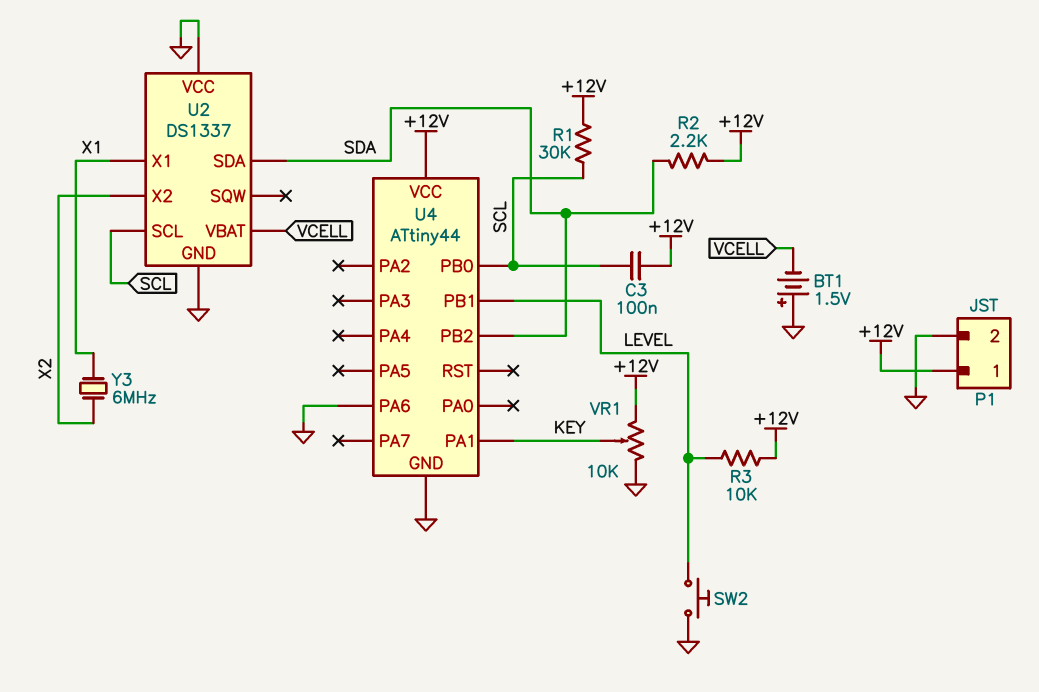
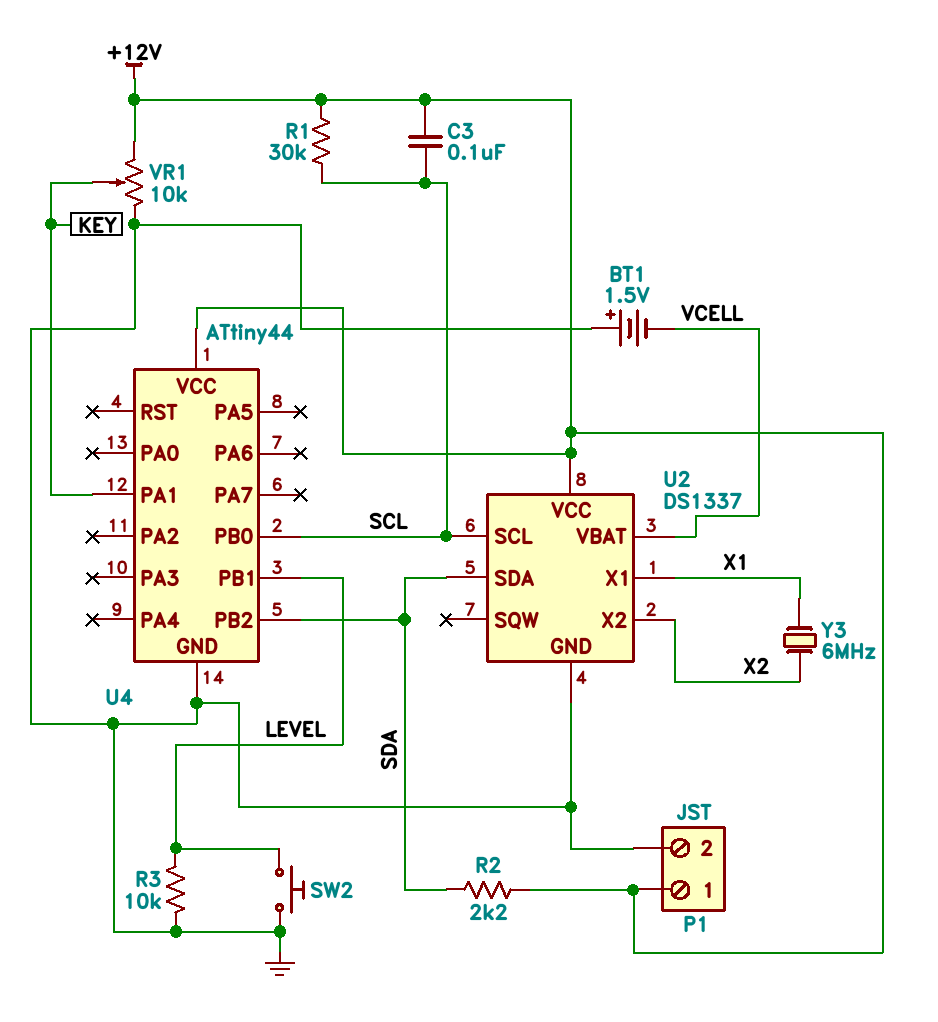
R3: 10k (+12V, LEVEL) -> 10k (GND, LEVEL)
U2 pin VCC: GND -> +12V
U4 pin PA6: GND -> none

